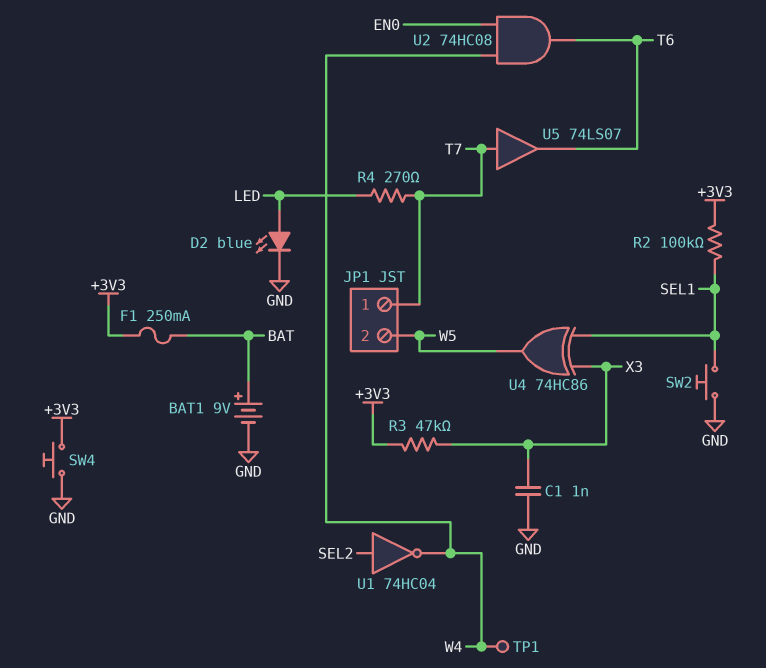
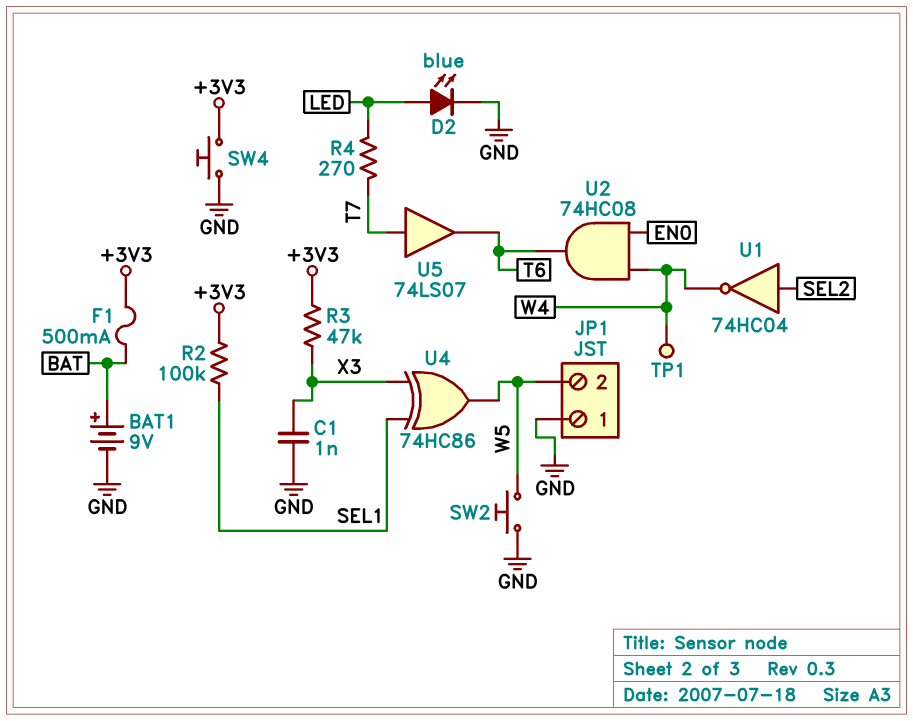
F1: 250mA (+3V3, BAT) -> 500mA (+3V3, BAT)
JP1 pin 1: T7 -> GND
SW2: button (GND, SEL1) -> button (GND, W5)

